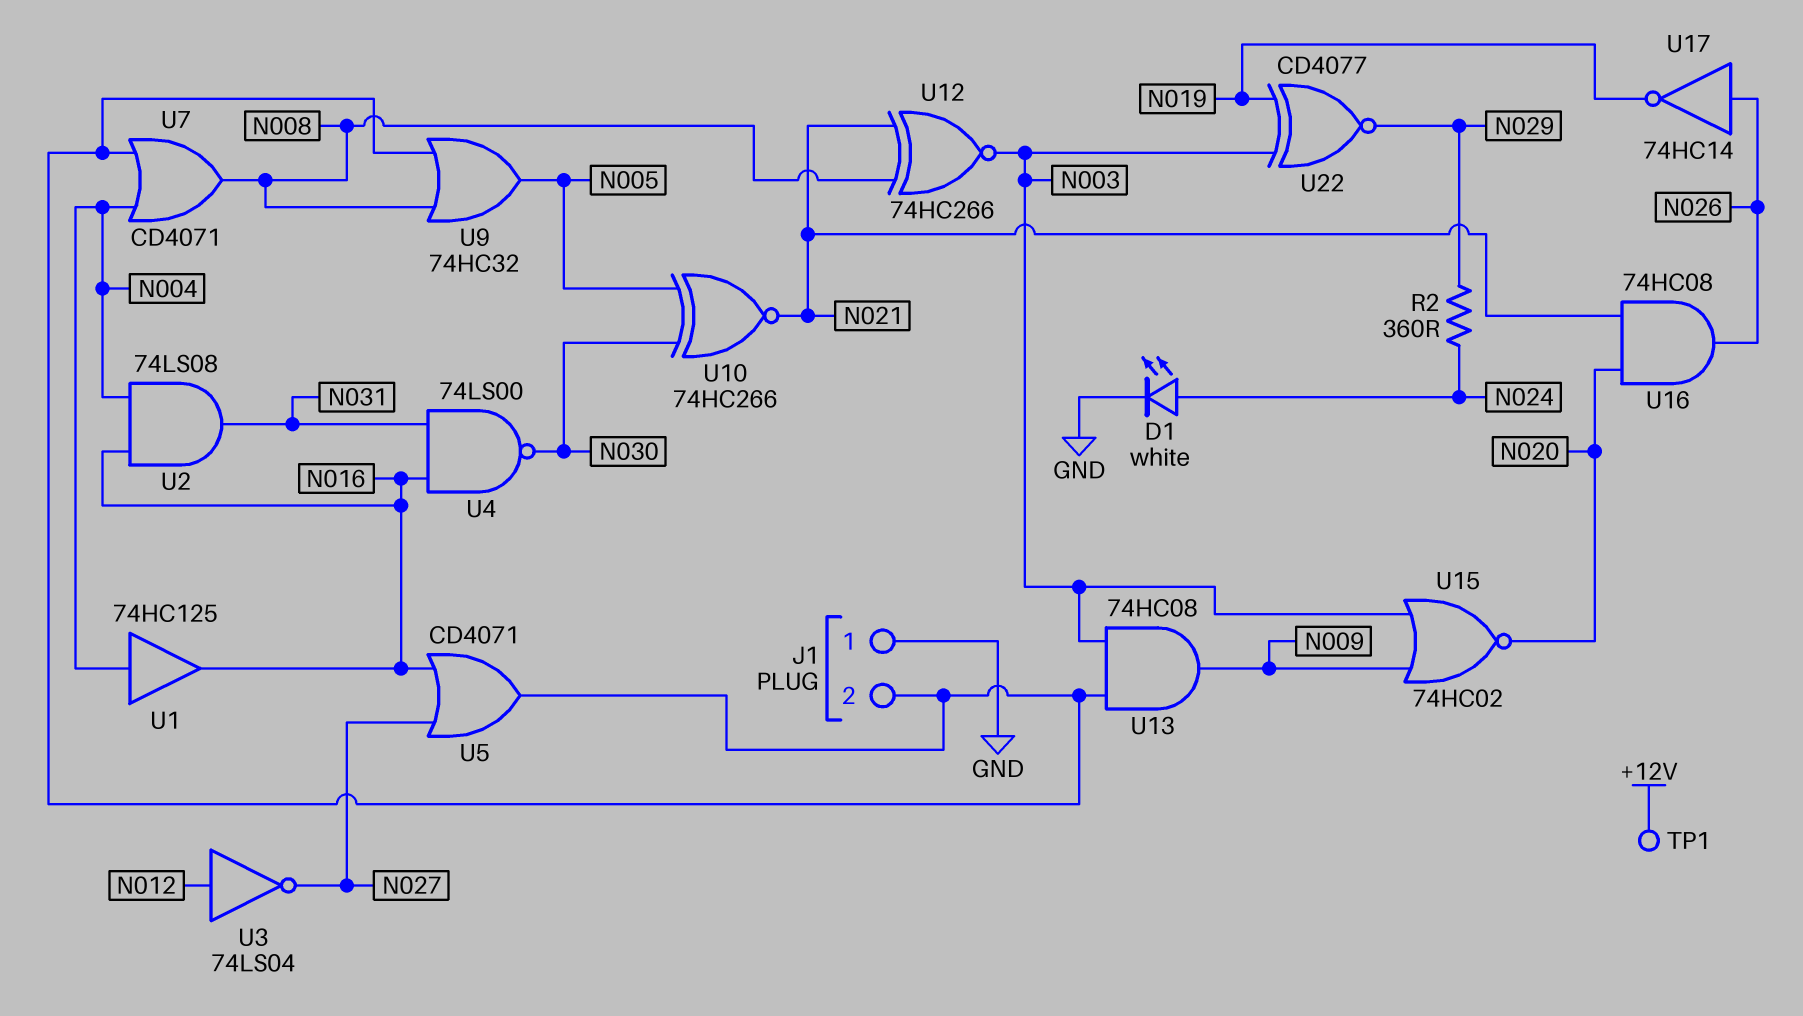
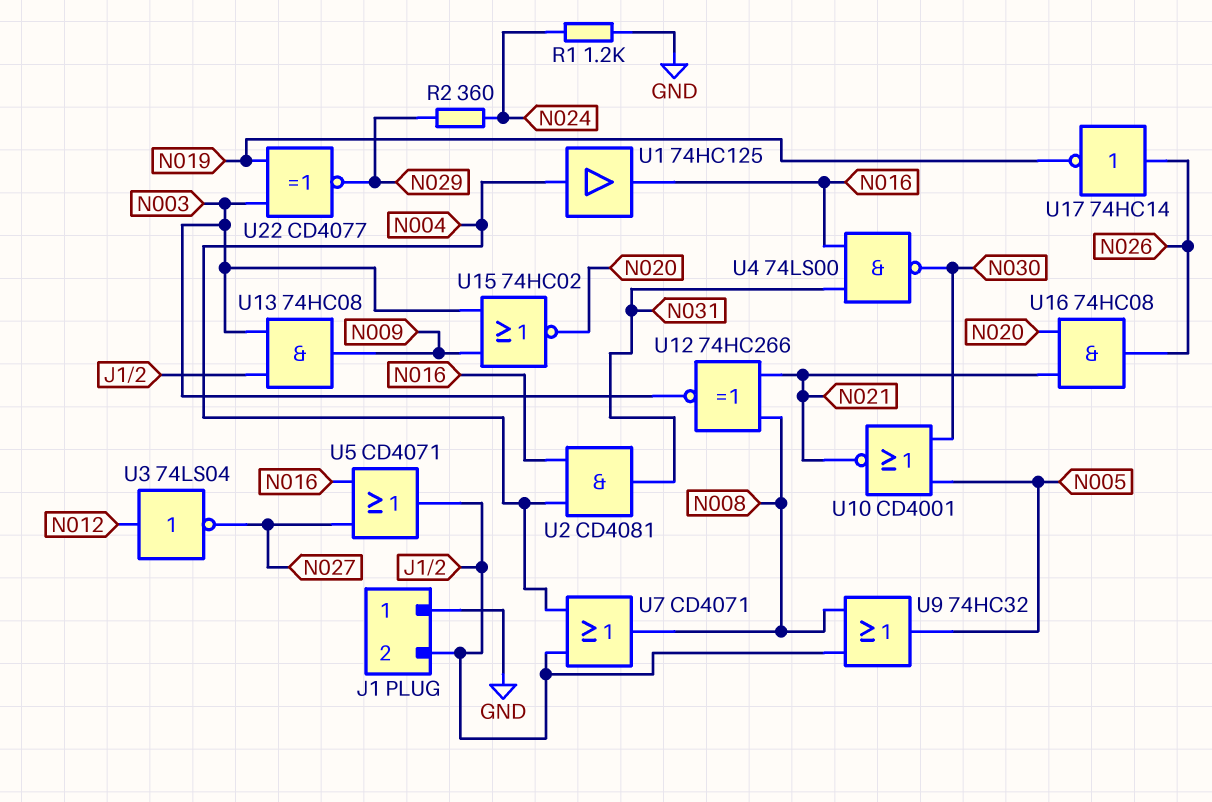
D1: LED white (A N024, K GND) -> none
R1: none -> 1.2k (GND, N024)
TP1: test point (+12V) -> none
U2: AND 74LS08 (in N004, in N016, out N031) -> AND CD4081 (in N004, in N016, out N031)
U10: XNOR 74HC266 (in N005, in N030, out N021) -> NOR CD4001 (in N005, in N030, out N021)

